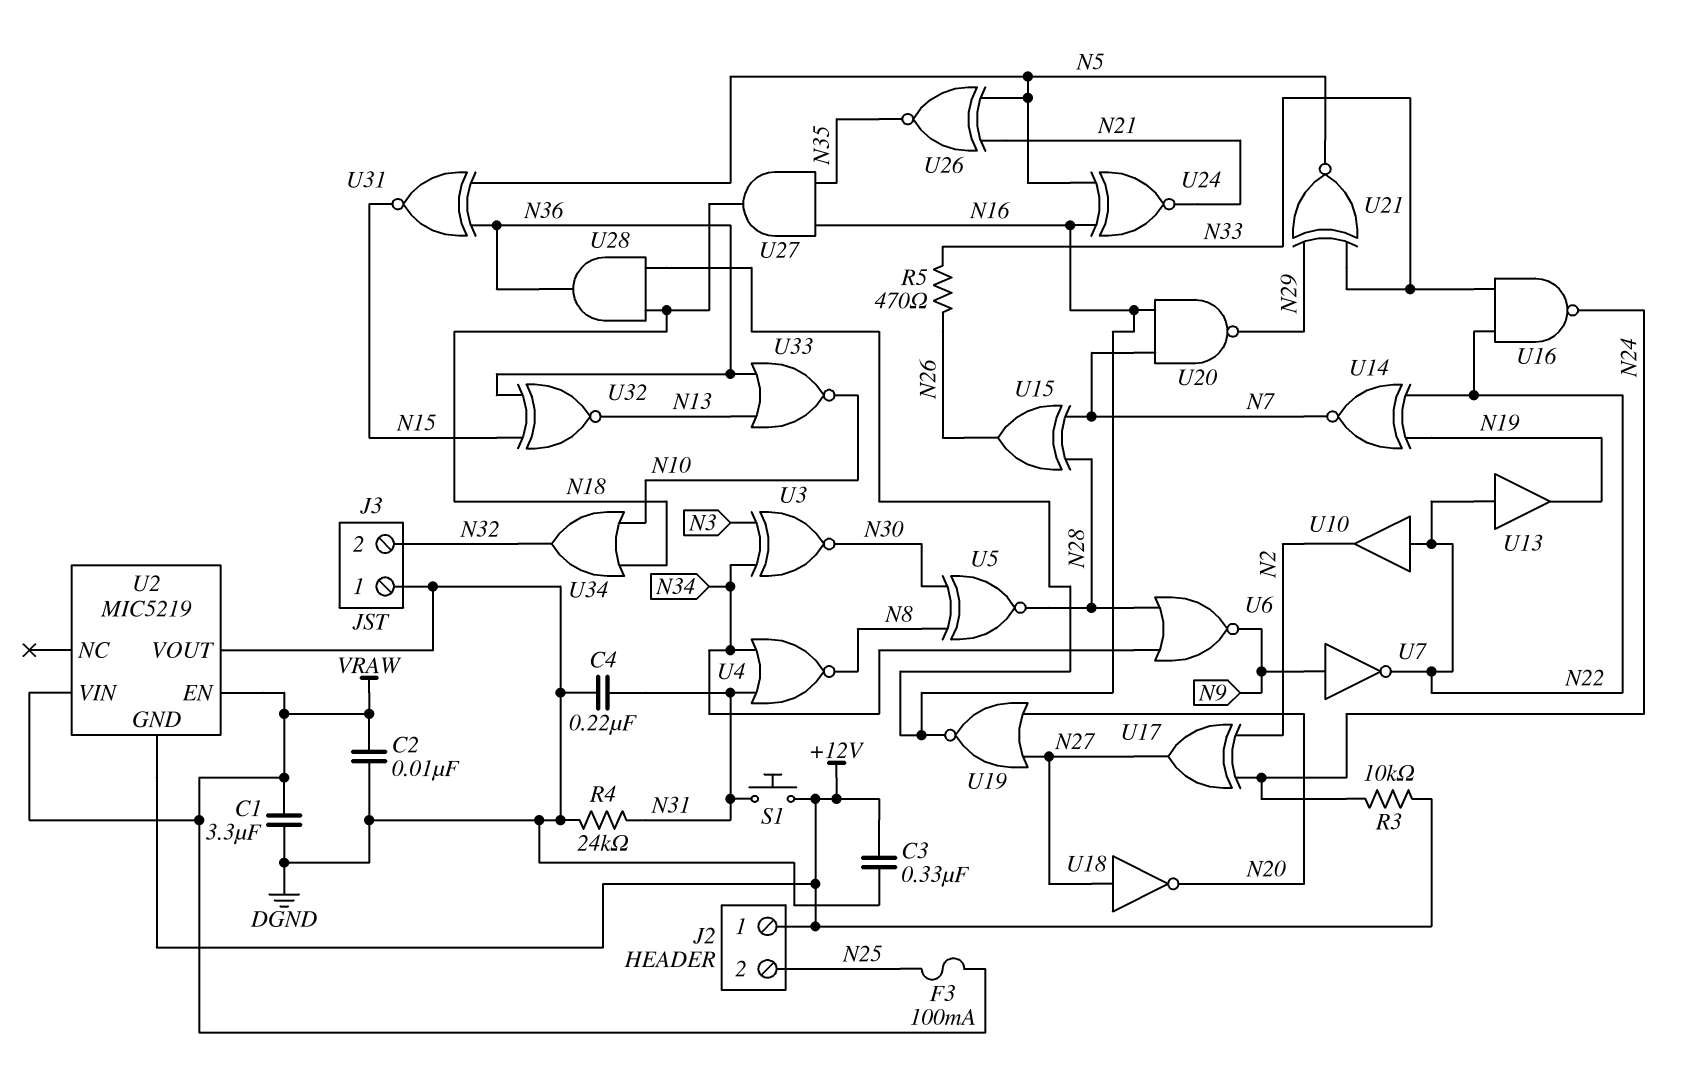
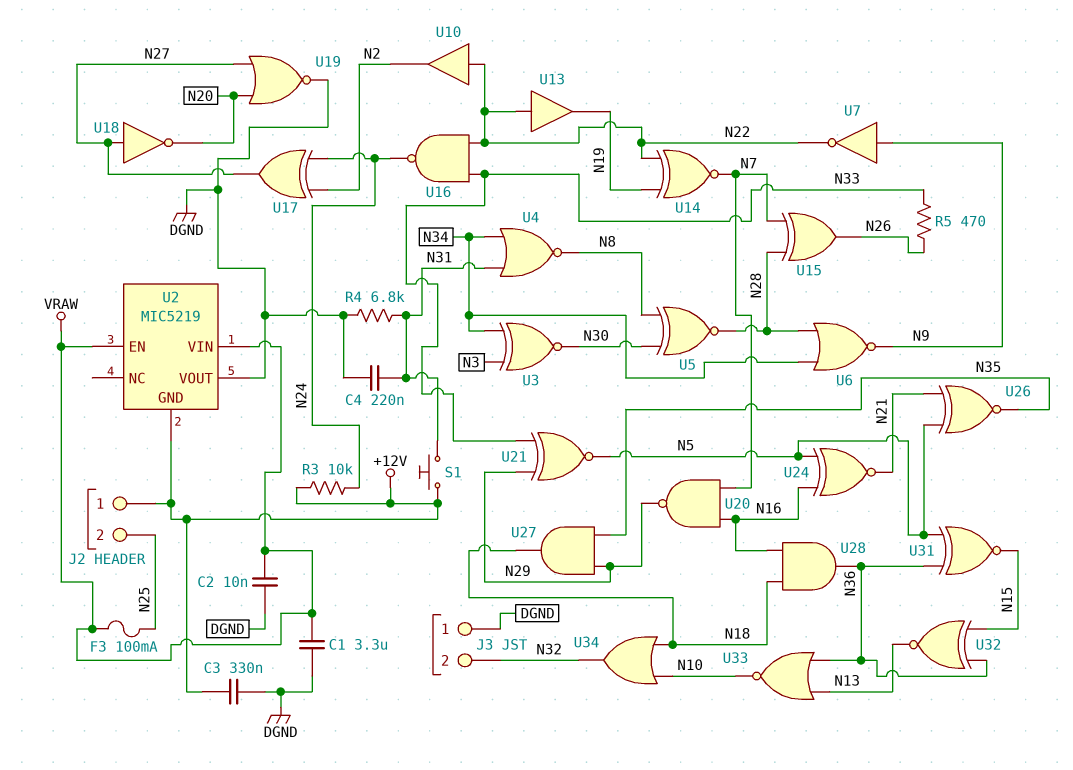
R4: 24k (DGND, N31) -> 6.8k (DGND, N31)
U19: NOR (in N20, in N27, out N16) -> NOR (in N20, in N27, out DGND)
U27: AND (in N16, in N35, out N18) -> AND (in N29, in N35, out N18)

